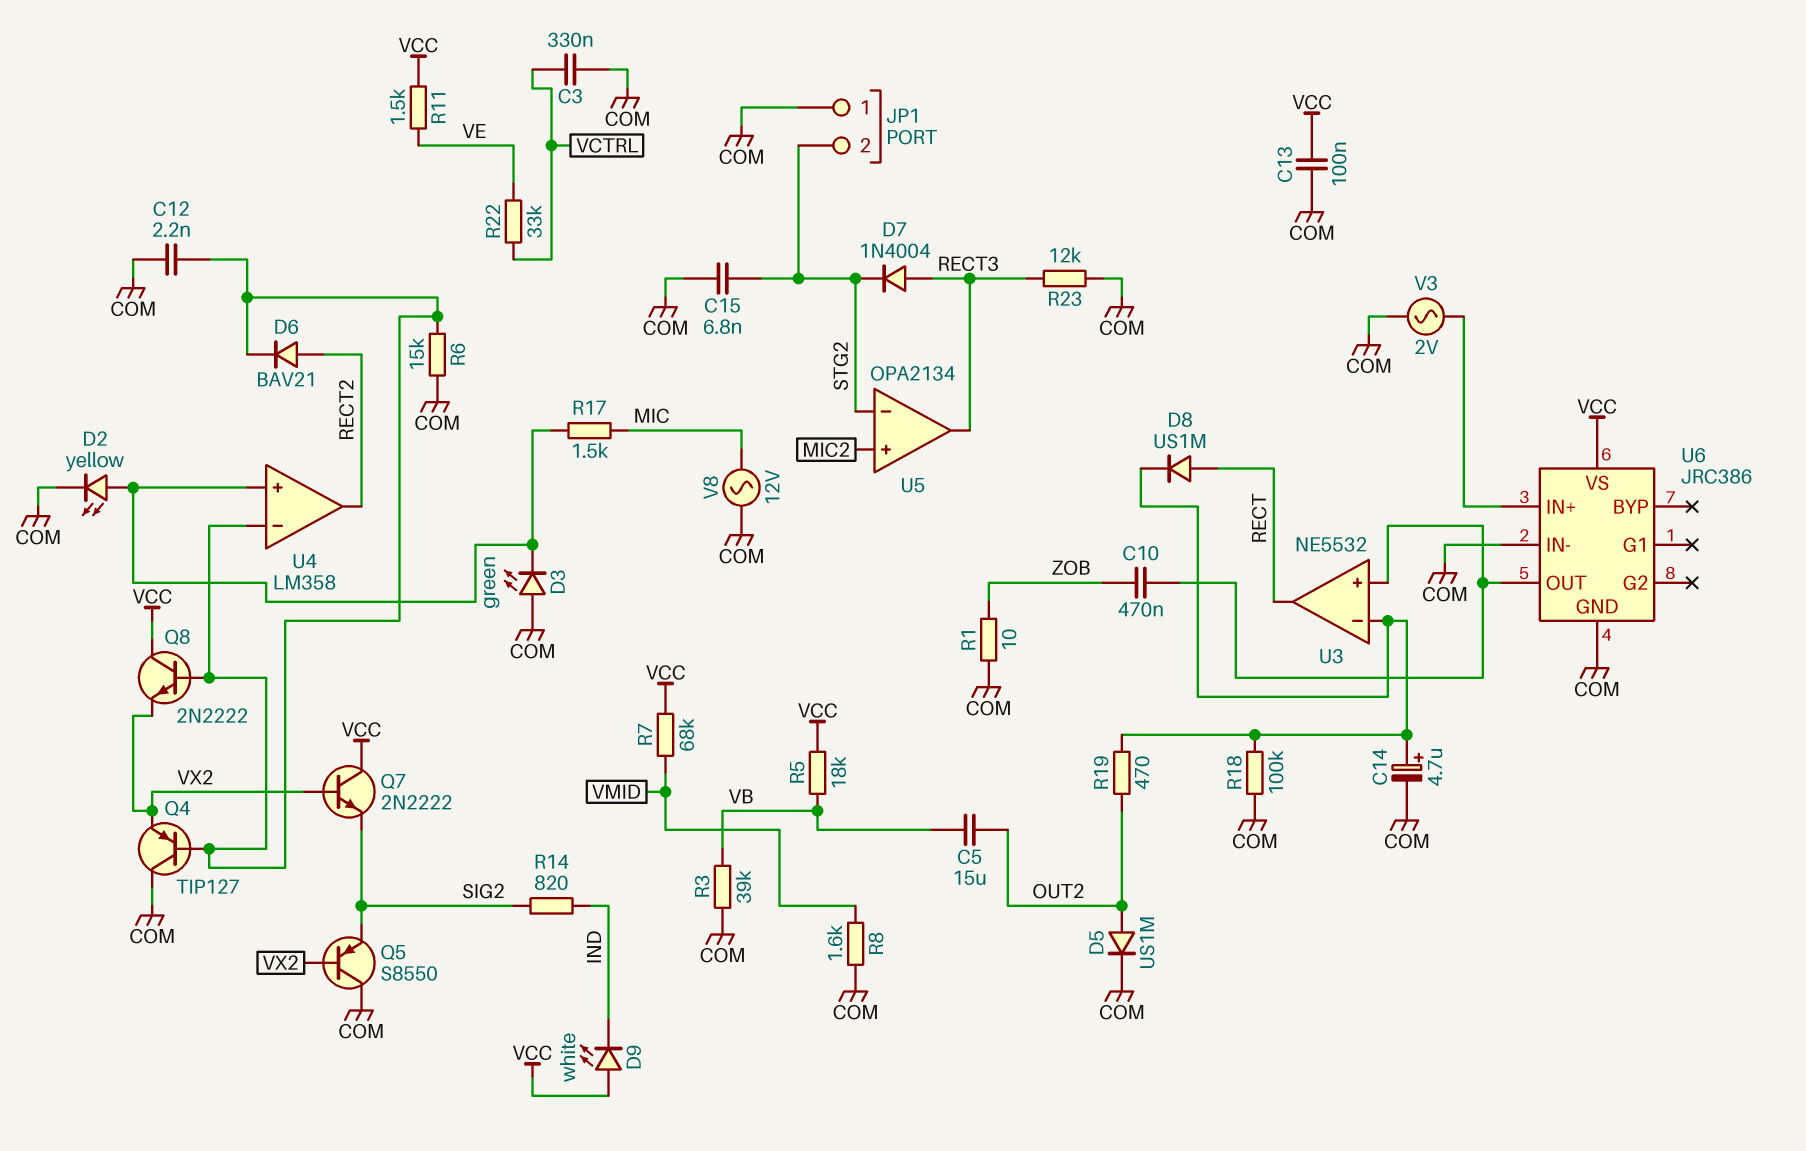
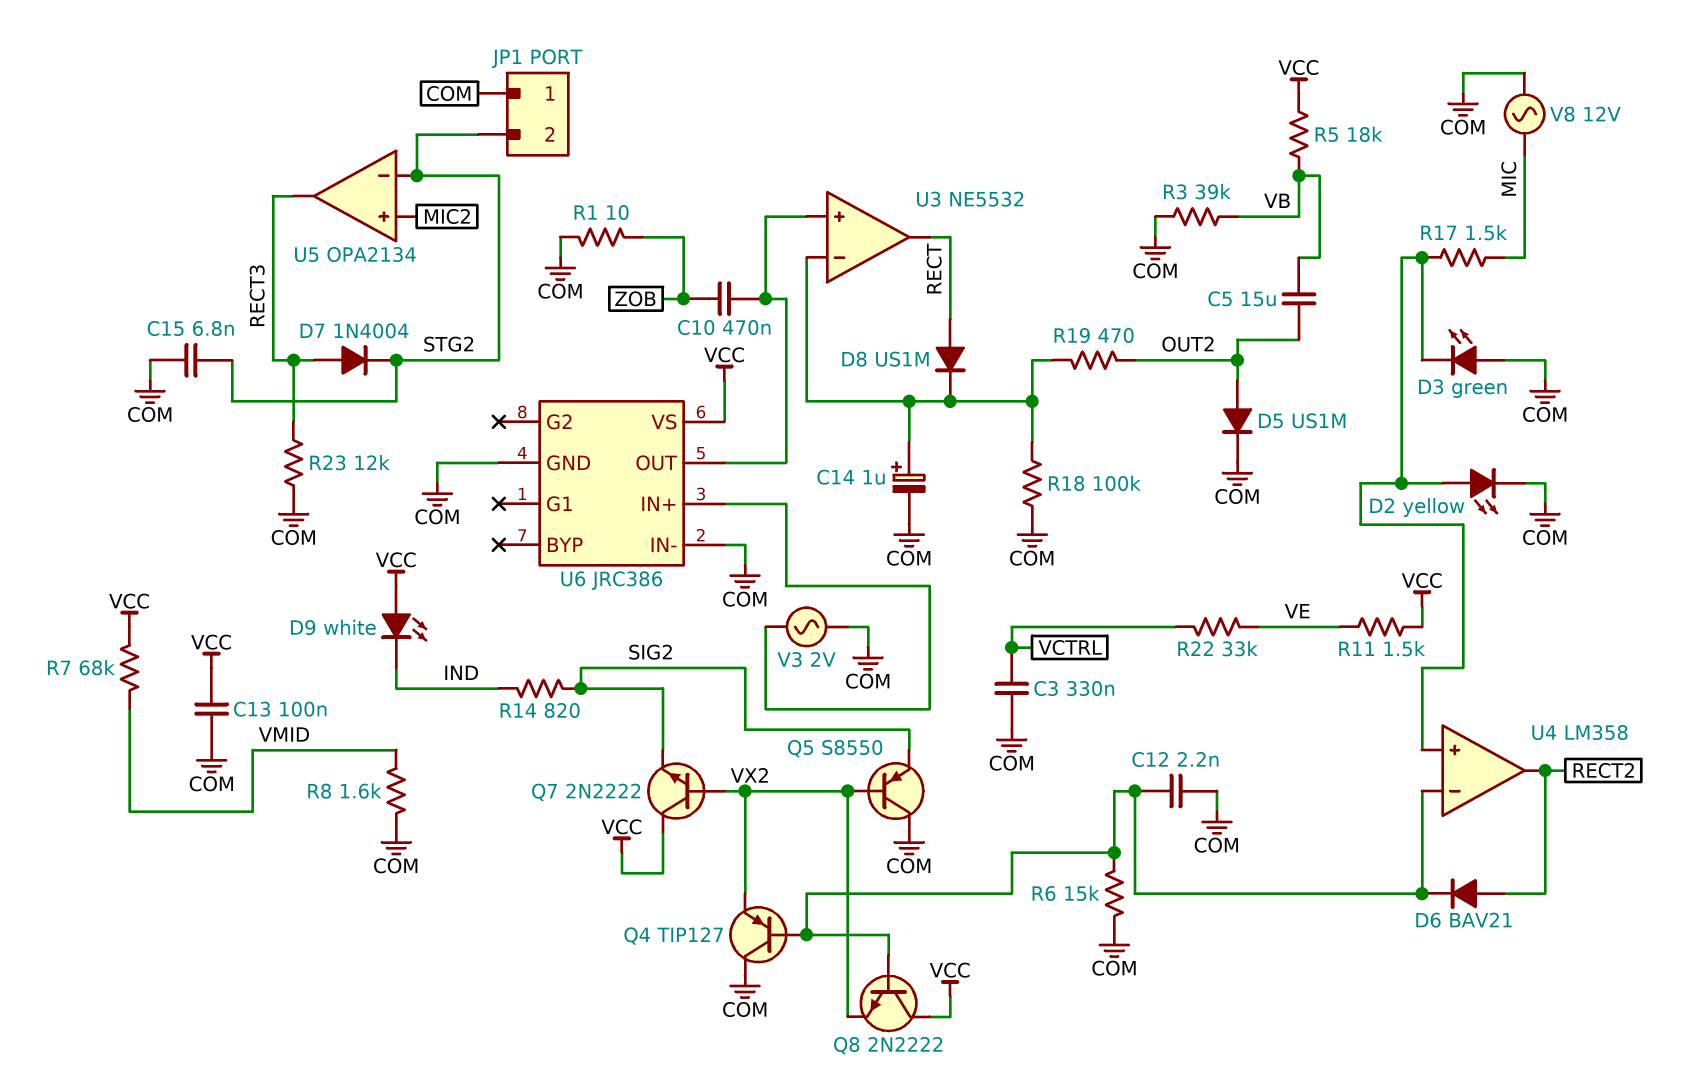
C14: 4.7uF (plus U3/in-, minus COM) -> 1uF (plus U3/in-, minus COM)

